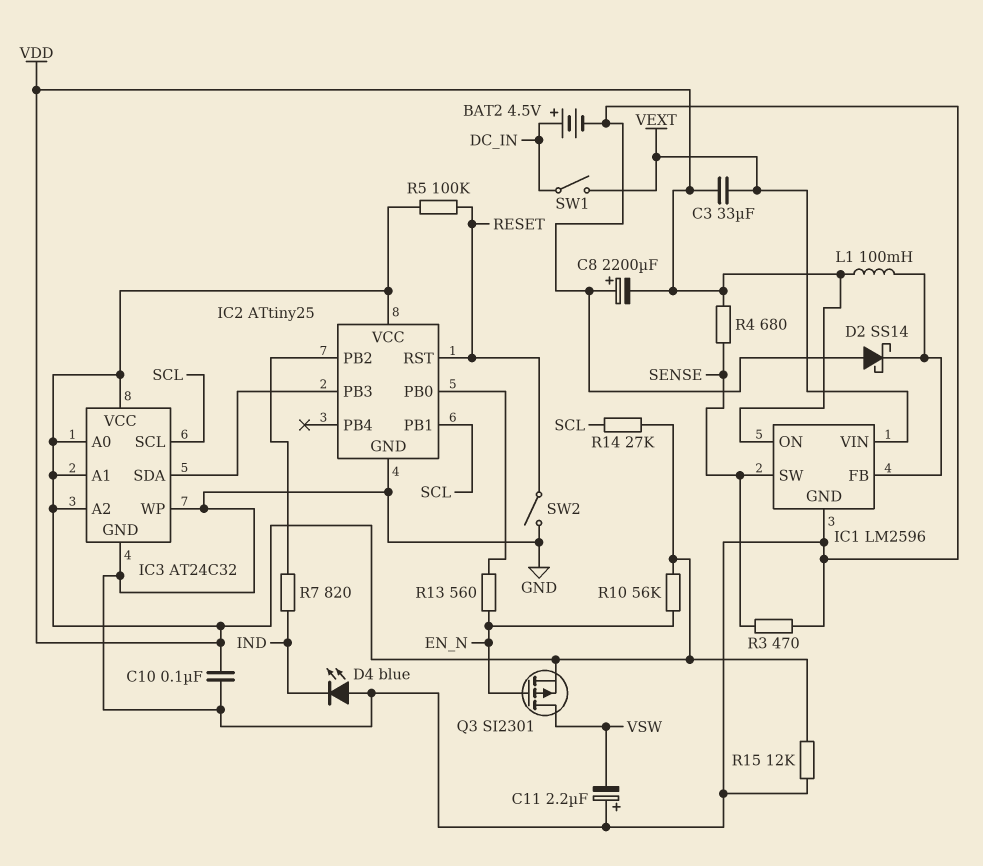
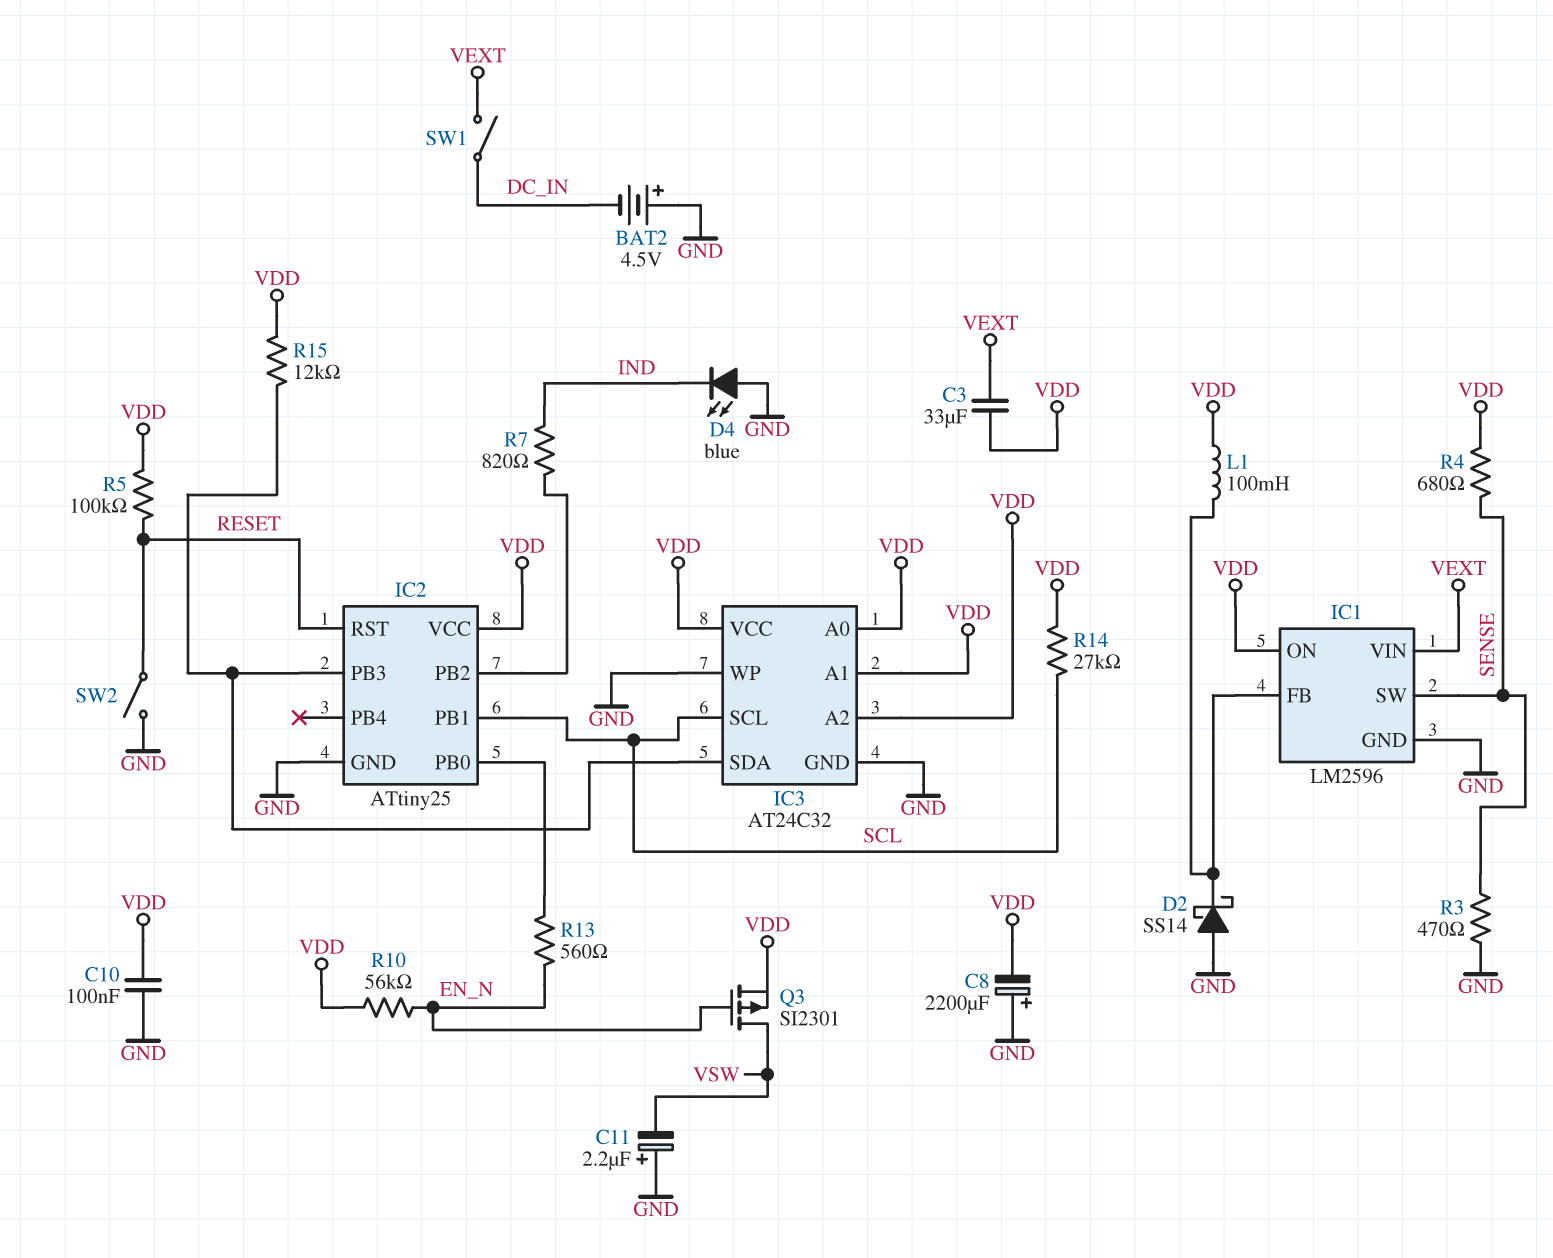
BAT2: 4.5V (plus DC_IN, minus GND) -> 4.5V (plus GND, minus DC_IN)
R15: 12k (GND, VDD) -> 12k (IC2/PB3, VDD)

